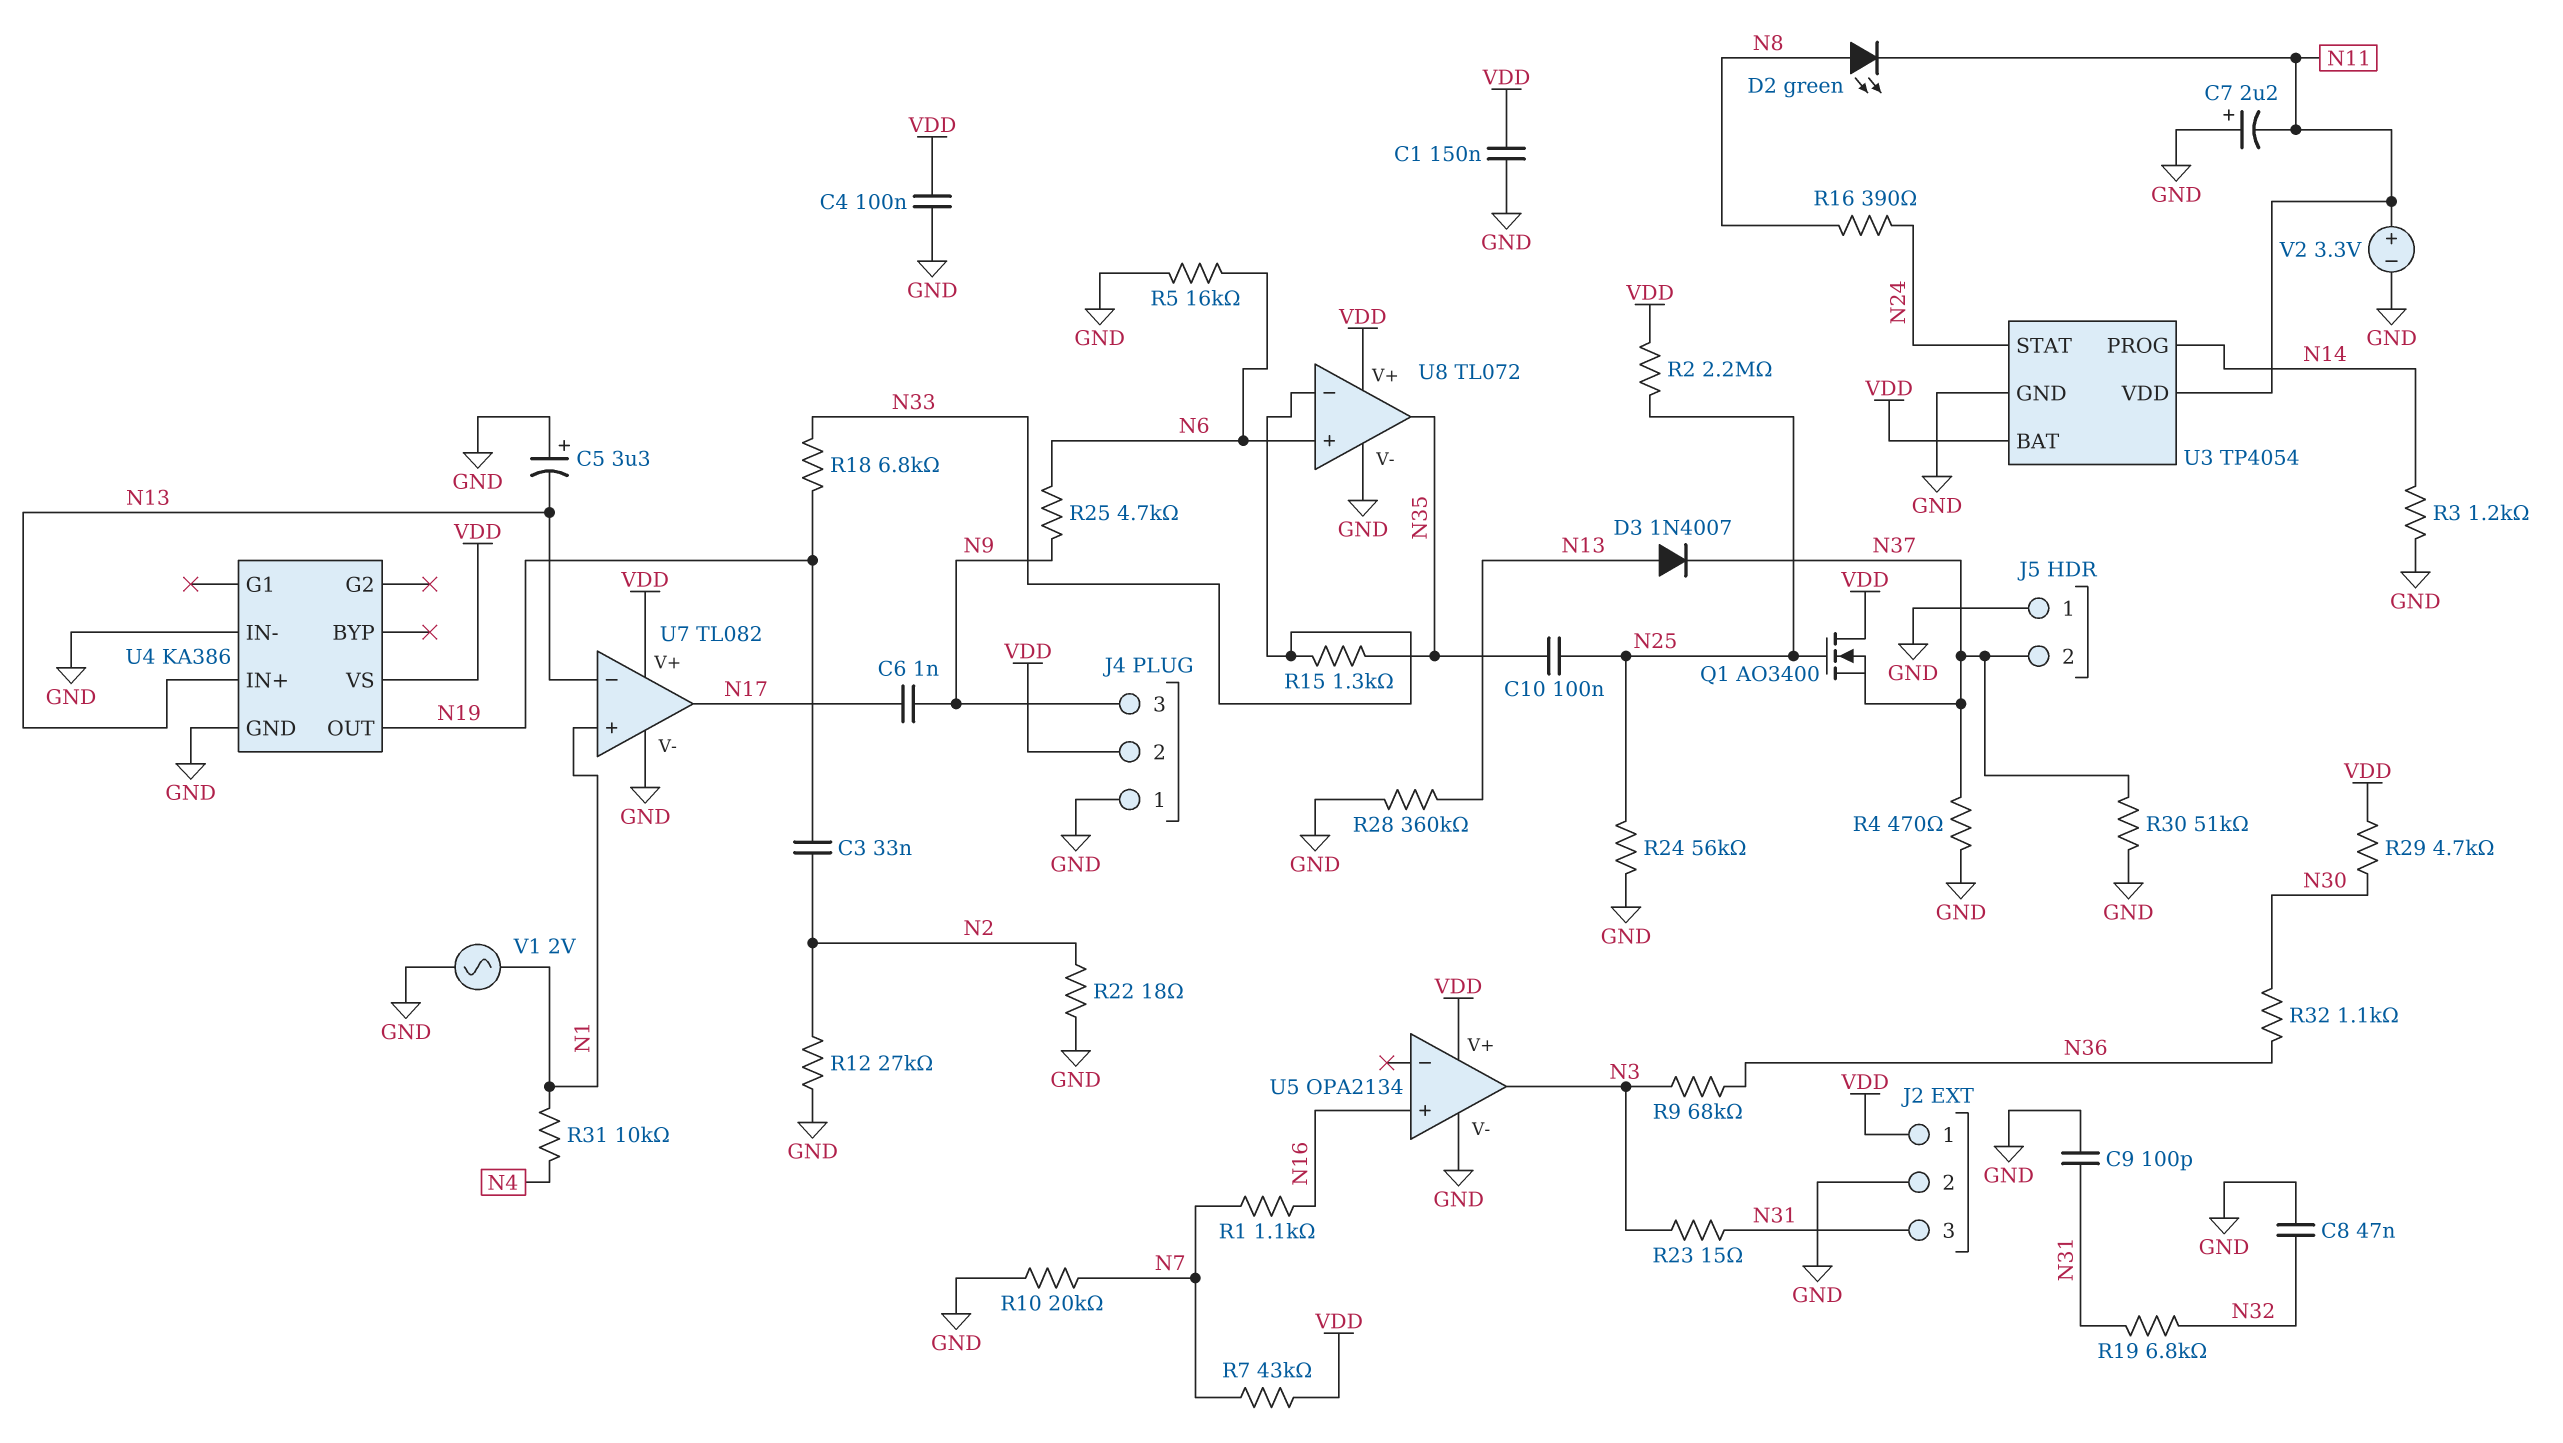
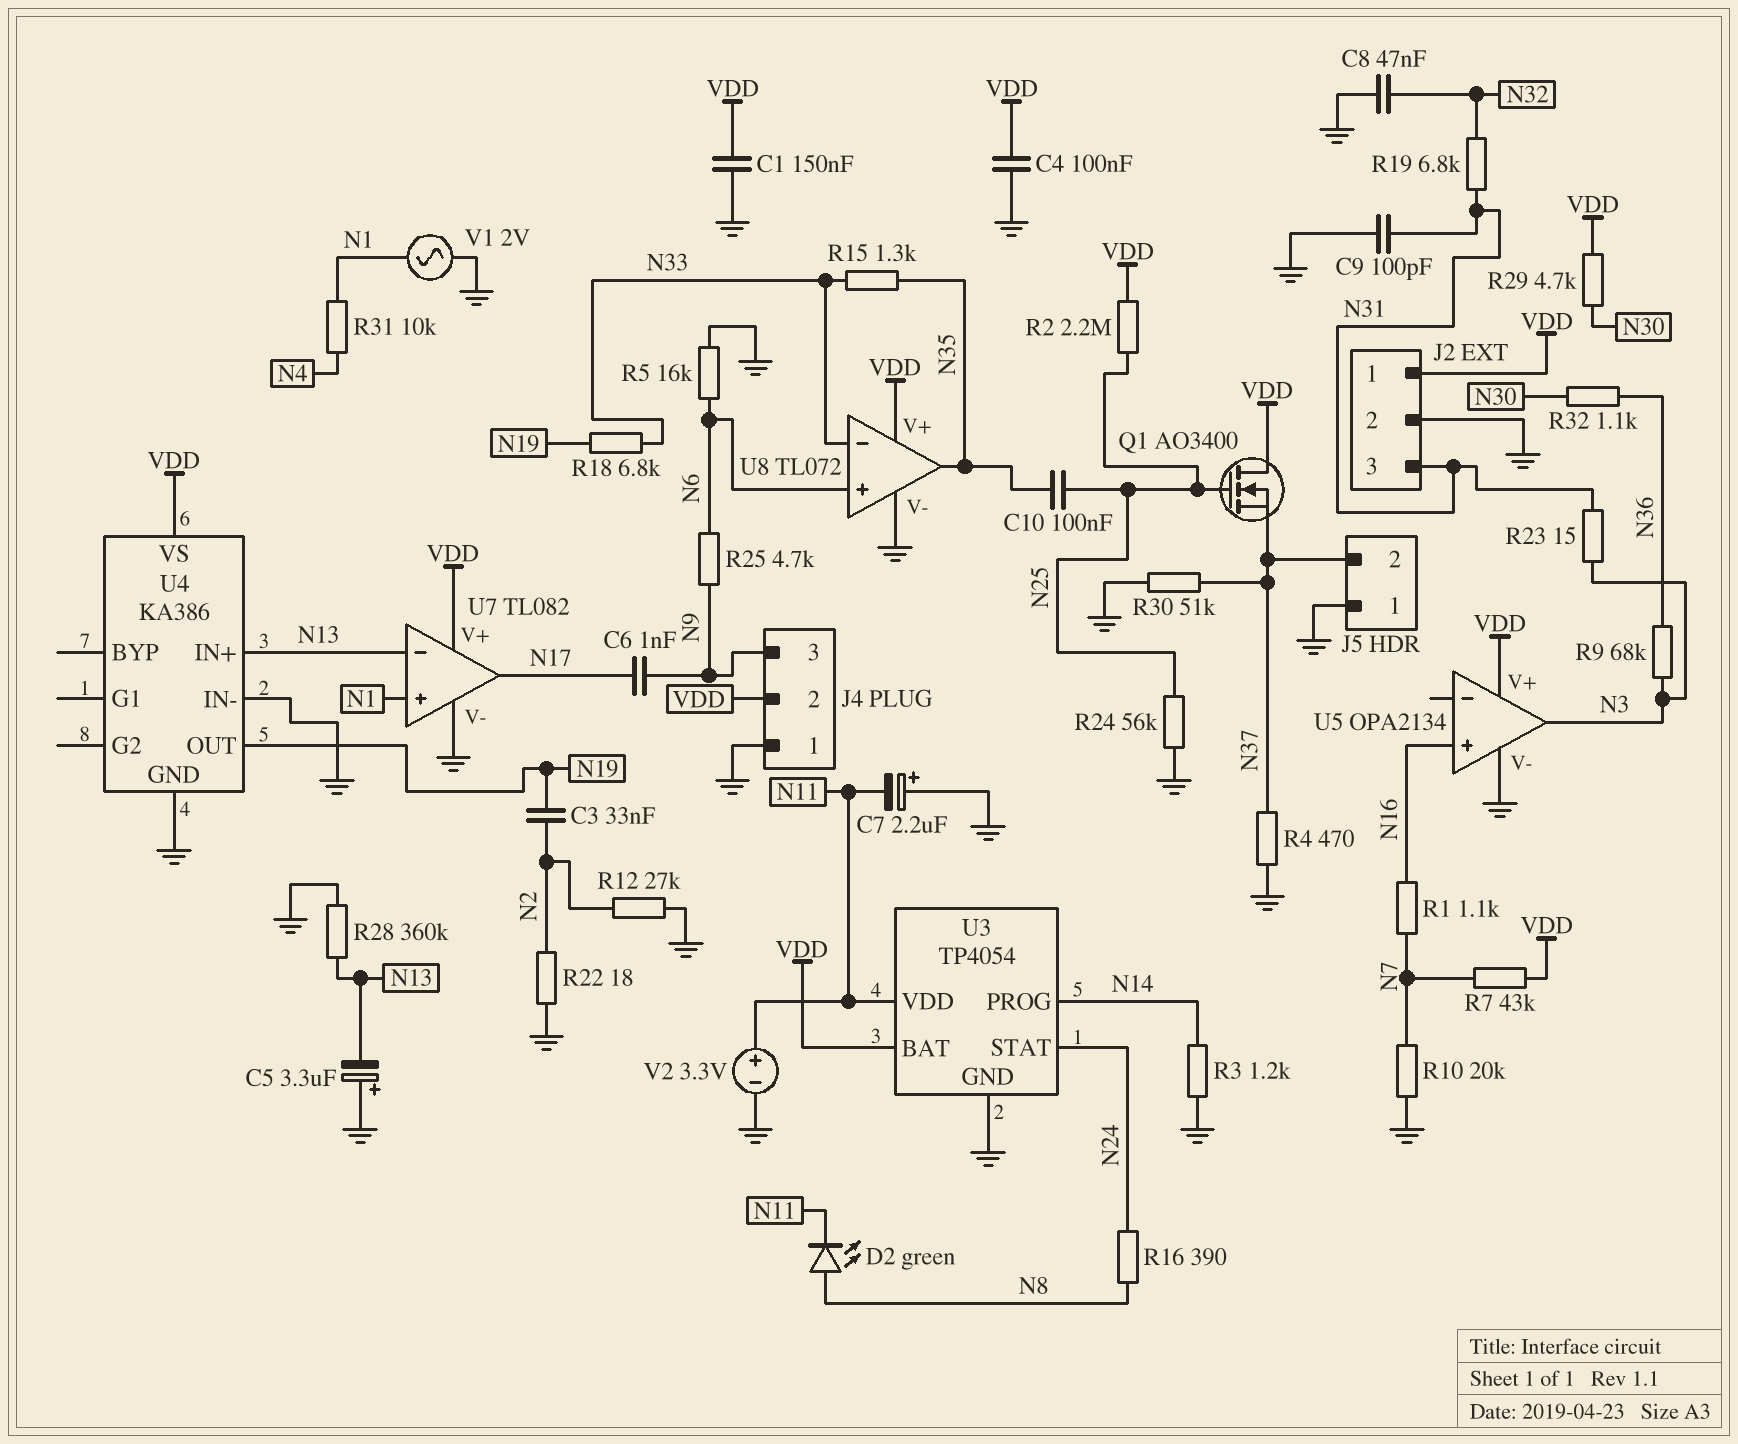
D3: diode 1N4007 (A N13, K N37) -> none

